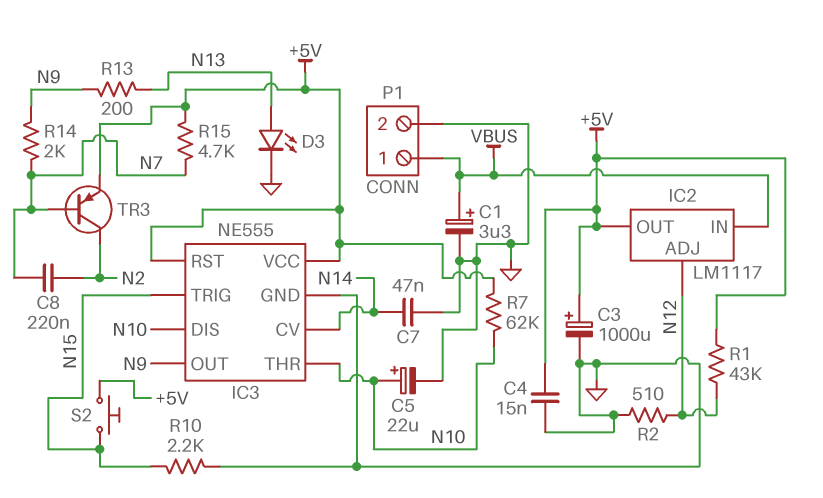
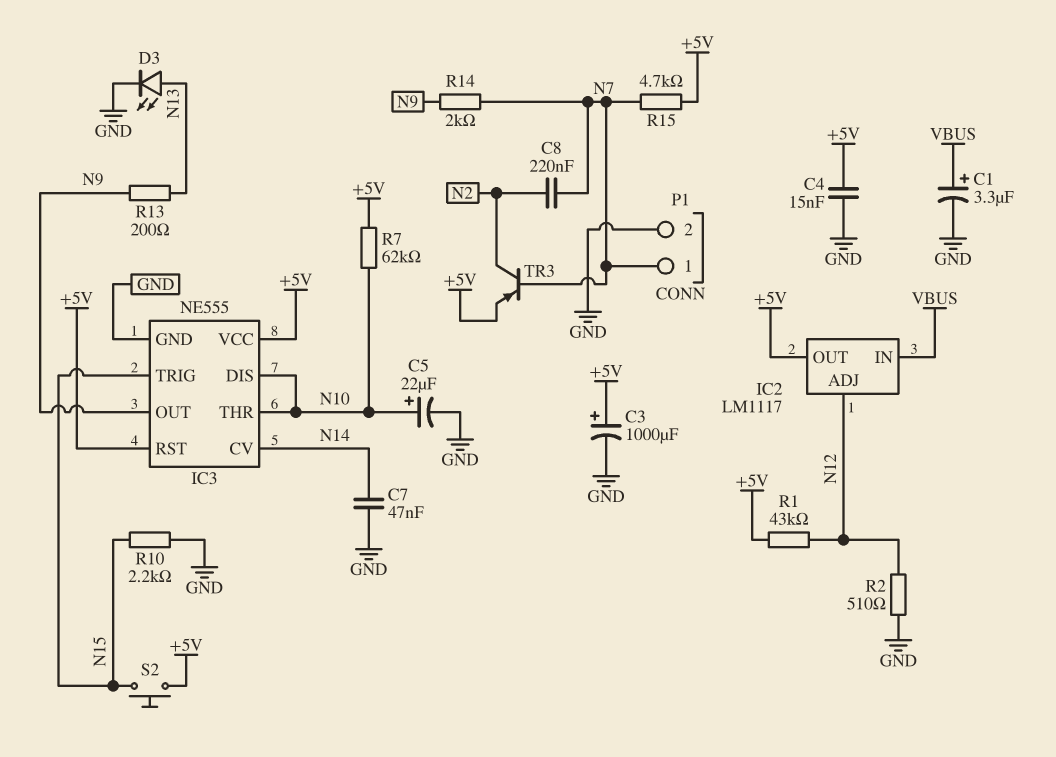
P1 pin 1: VBUS -> N7

